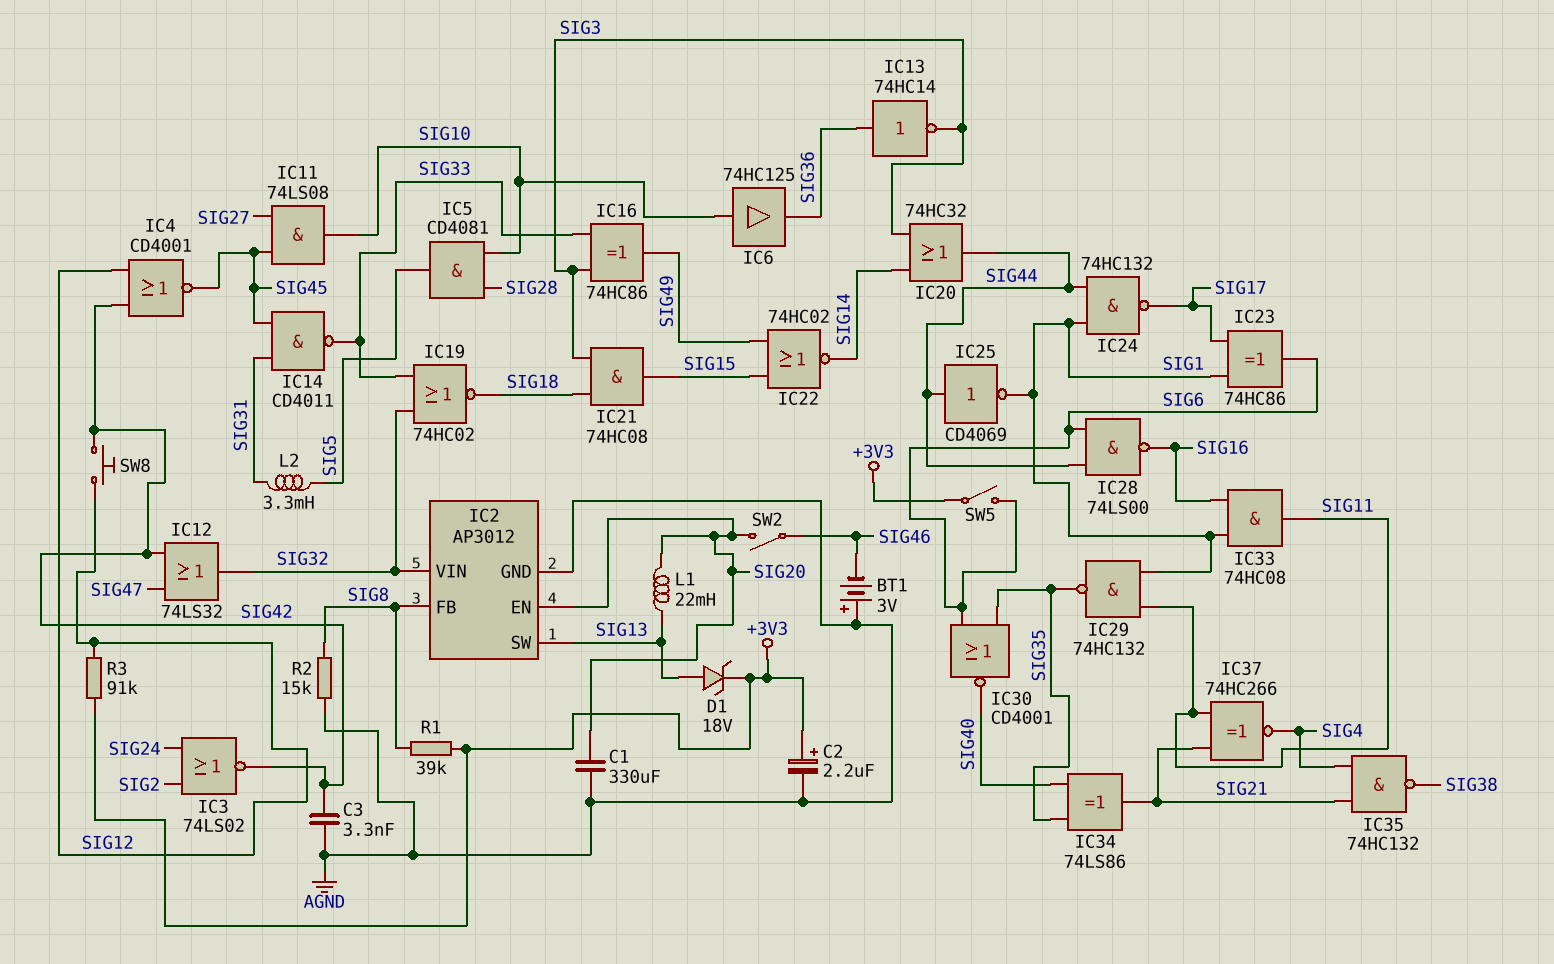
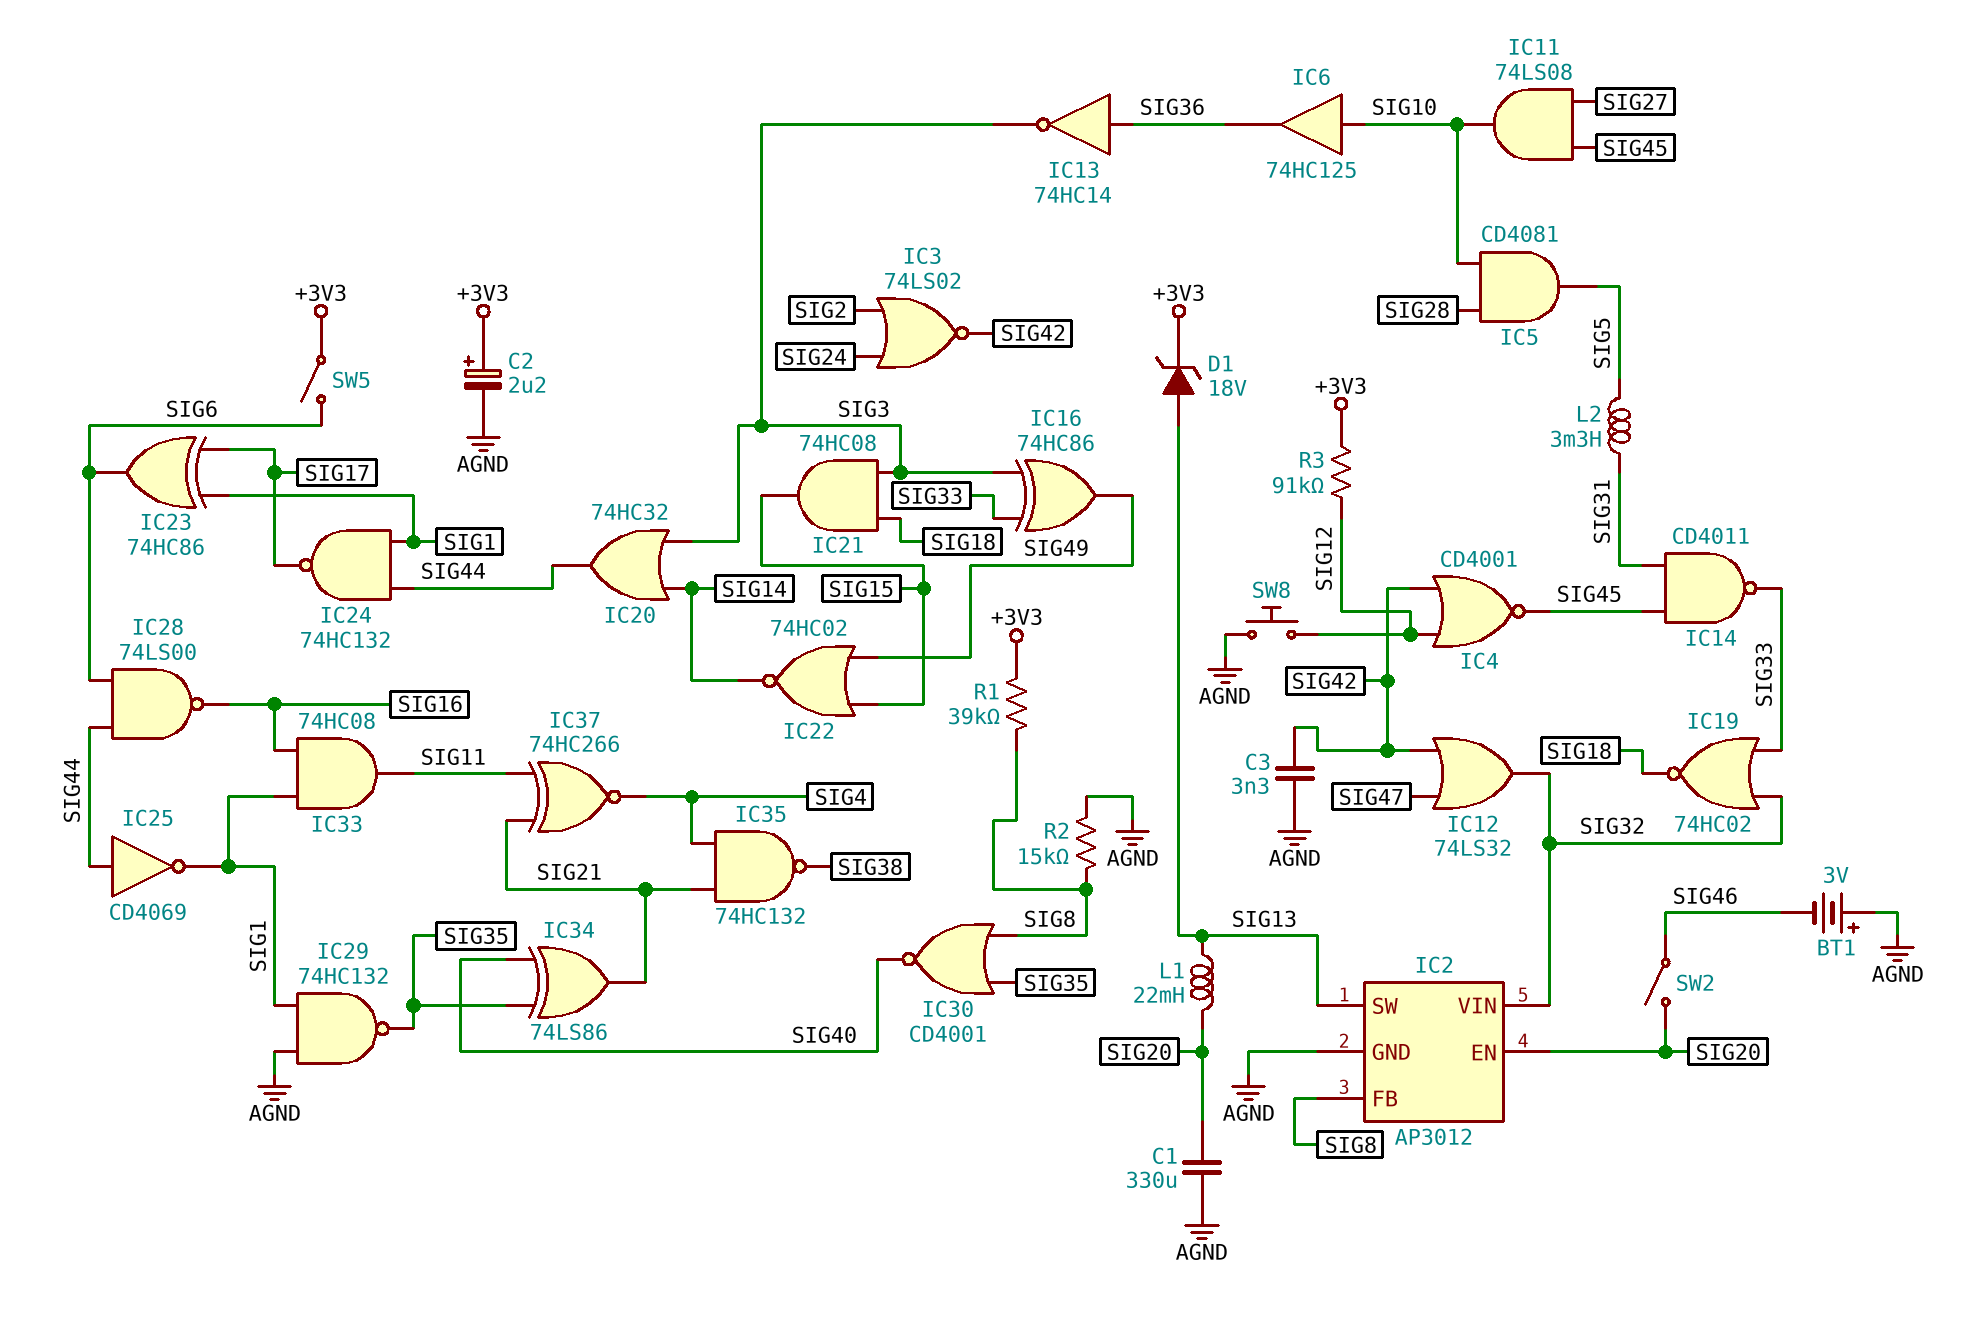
IC29: NAND 74HC132 (in SIG1, in SIG11, out SIG35) -> NAND 74HC132 (in AGND, in SIG1, out SIG35)
IC30: NOR CD4001 (in SIG6, in SIG35, out SIG40) -> NOR CD4001 (in SIG8, in SIG35, out SIG40)
SW8: button (SIG12, SIG42) -> button (AGND, SIG12)

